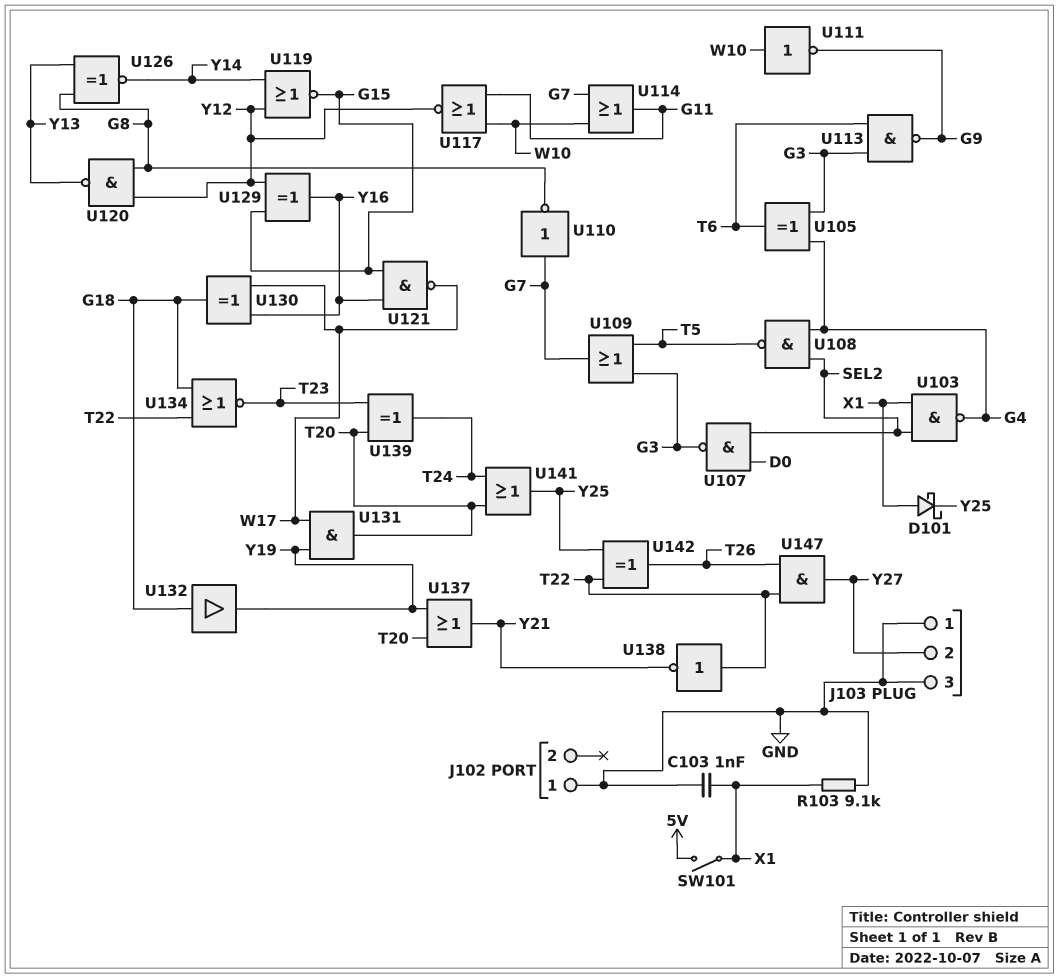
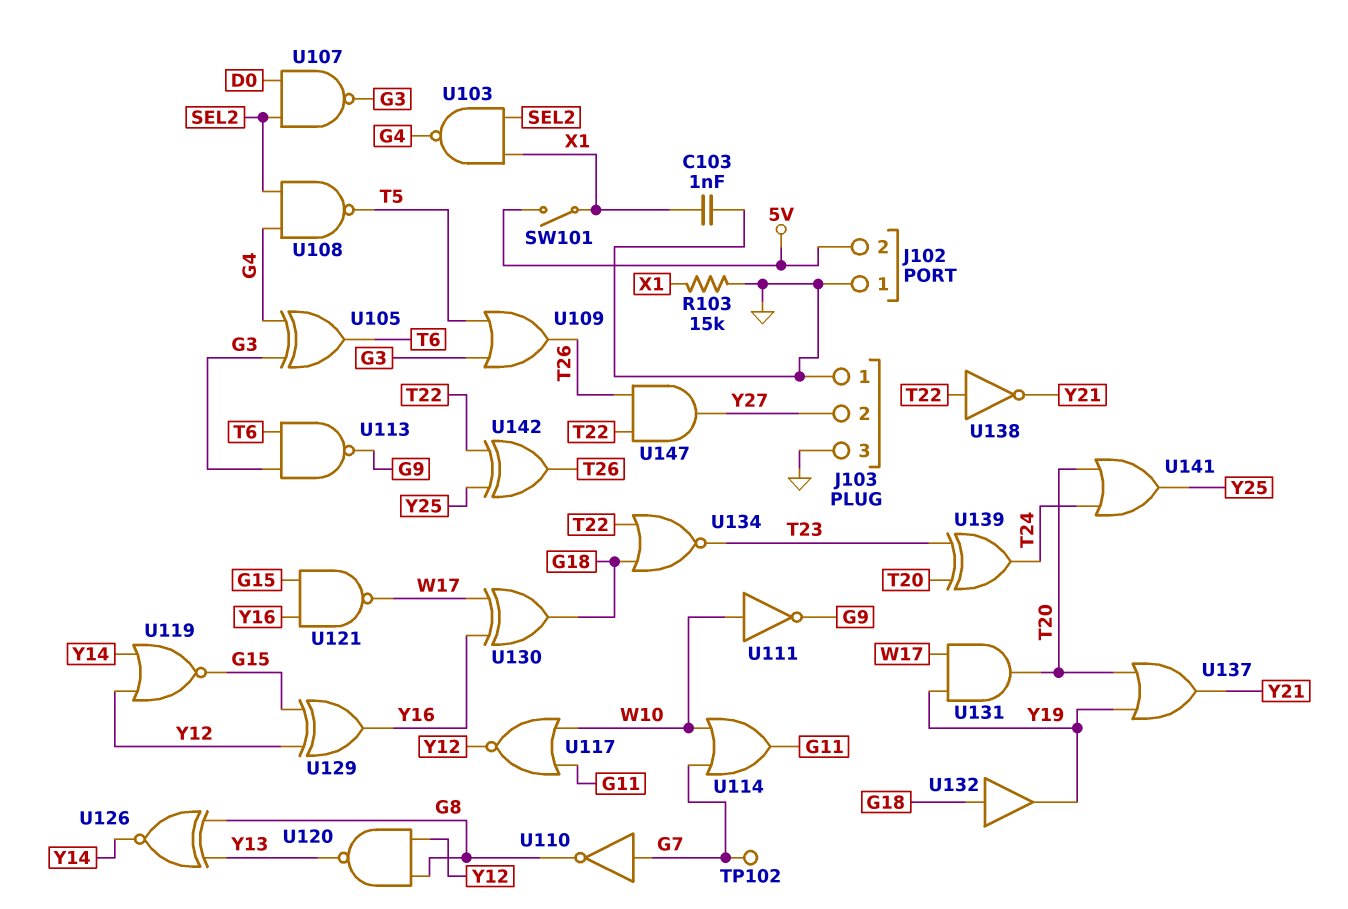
D101: schottky (A X1, K Y25) -> none
J102 pin 2: none -> 5V
R103: 9.1k (GND, X1) -> 15k (GND, X1)
TP102: none -> test point (G7)
U109: OR (in G3, in T5, out G7) -> OR (in G3, in T5, out T26)

